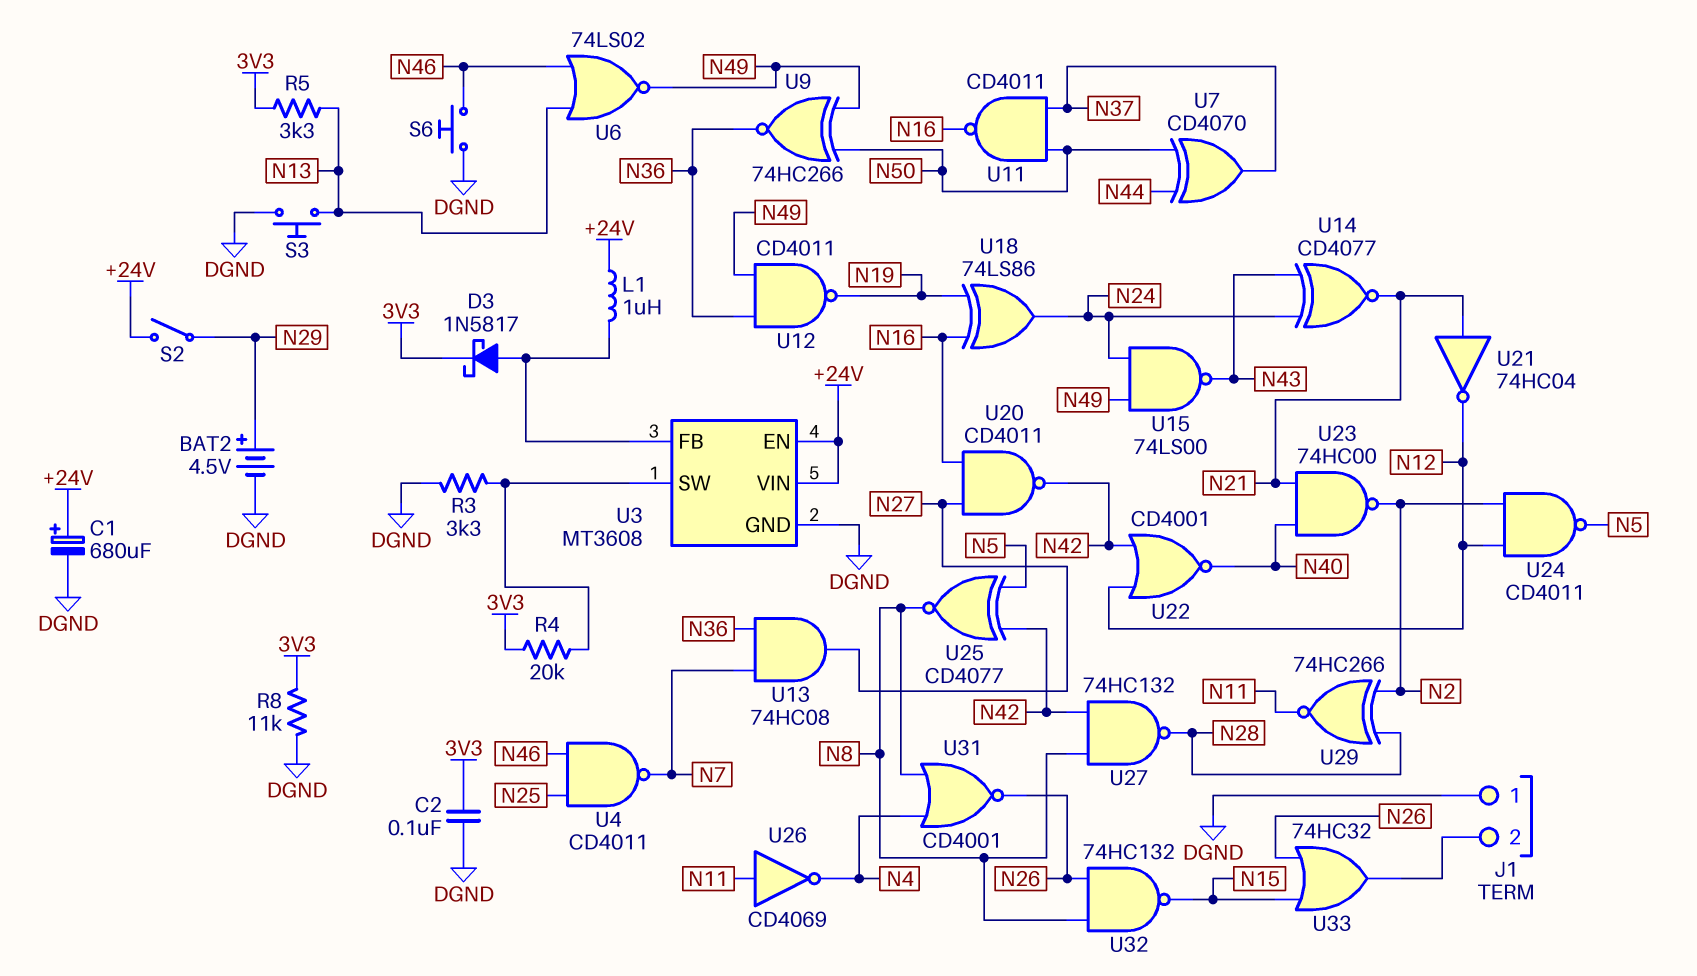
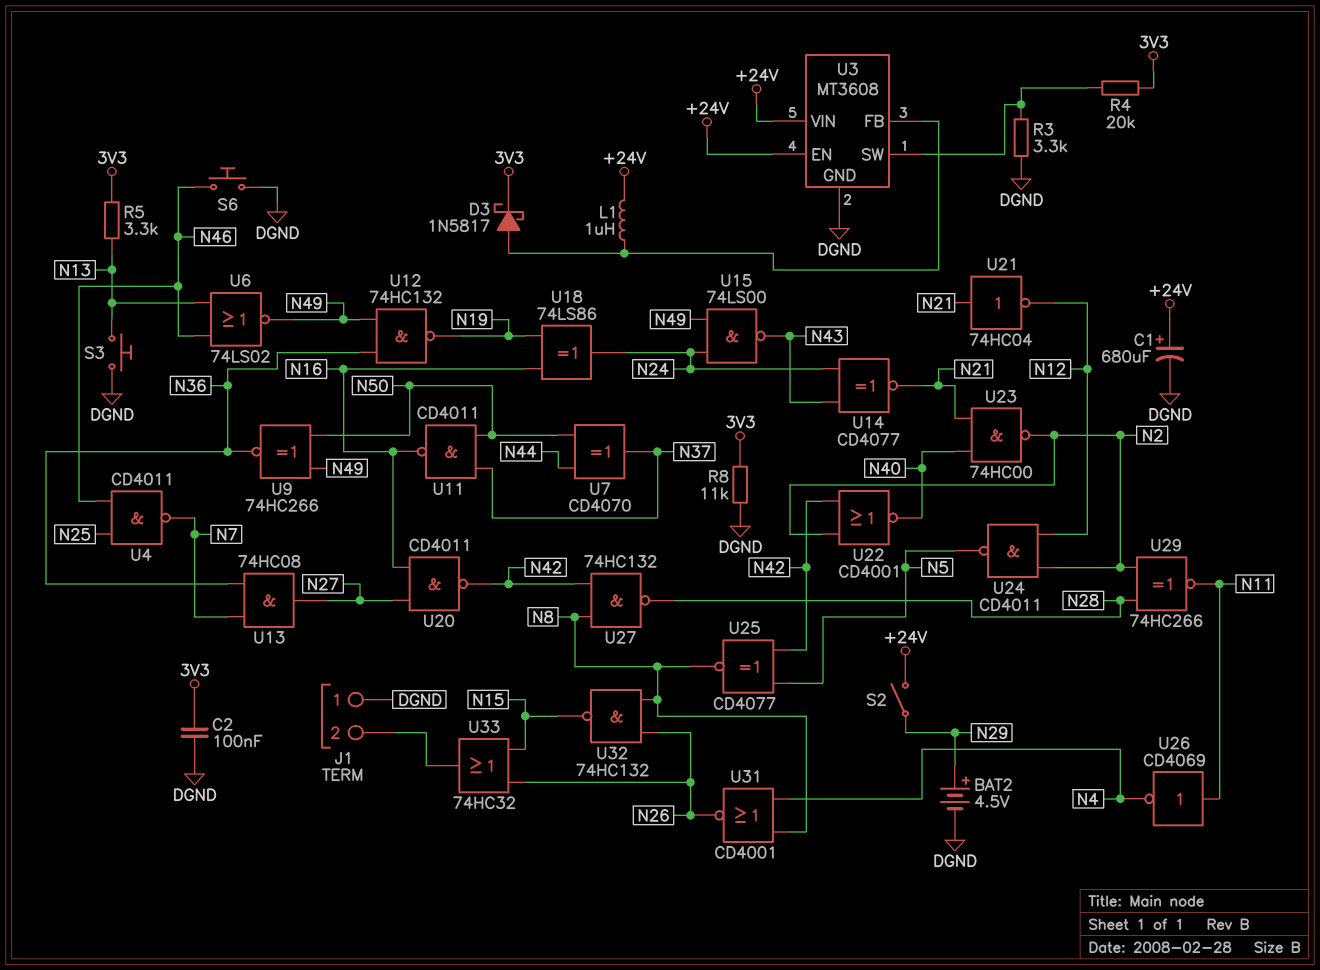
U12: NAND CD4011 (in N36, in N49, out N19) -> NAND 74HC132 (in N36, in N49, out N19)
U22: NOR CD4001 (in N12, in N42, out N40) -> NOR CD4001 (in N2, in N42, out N40)

